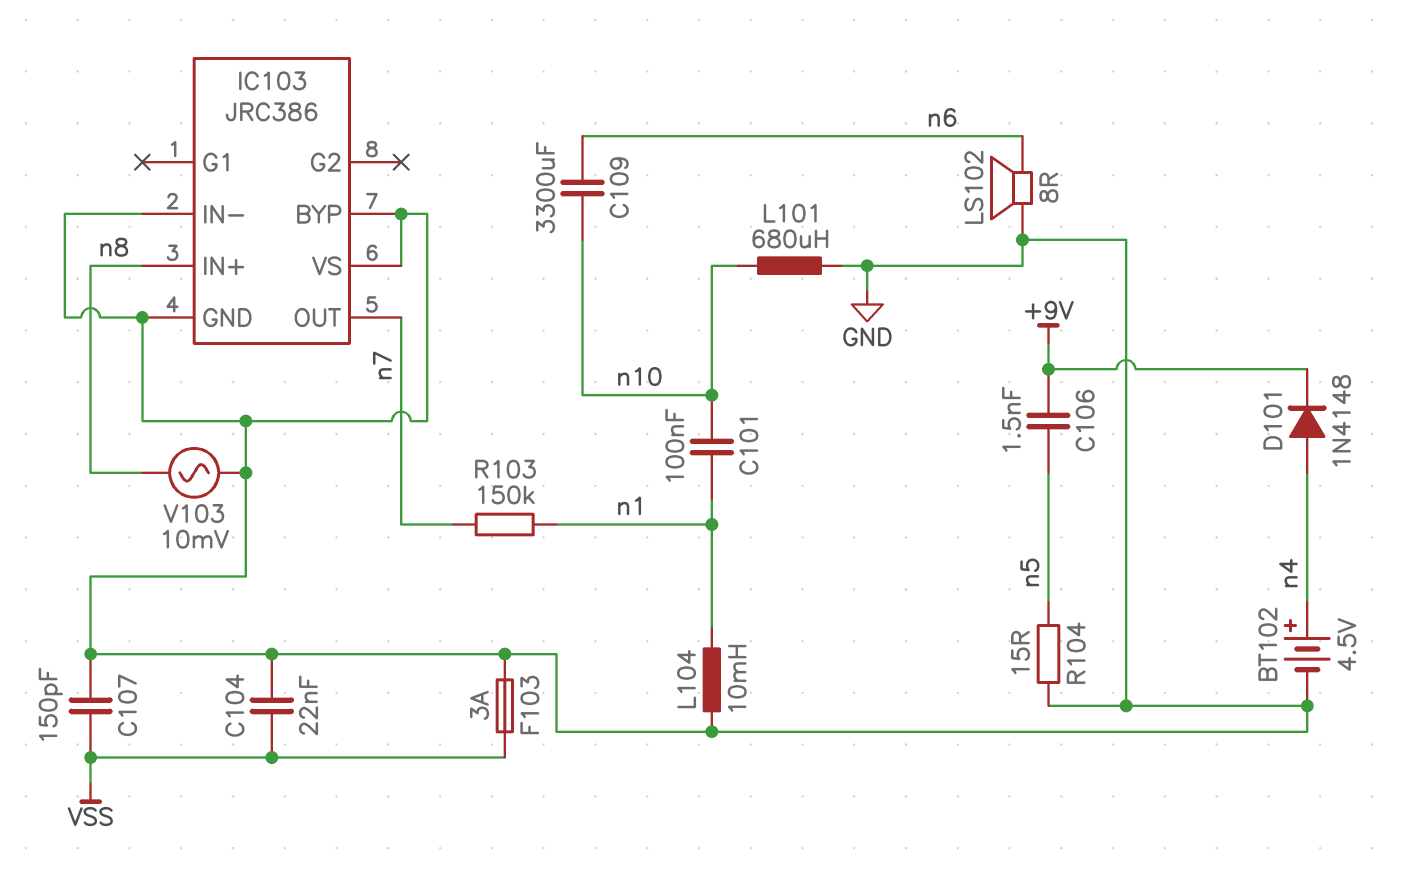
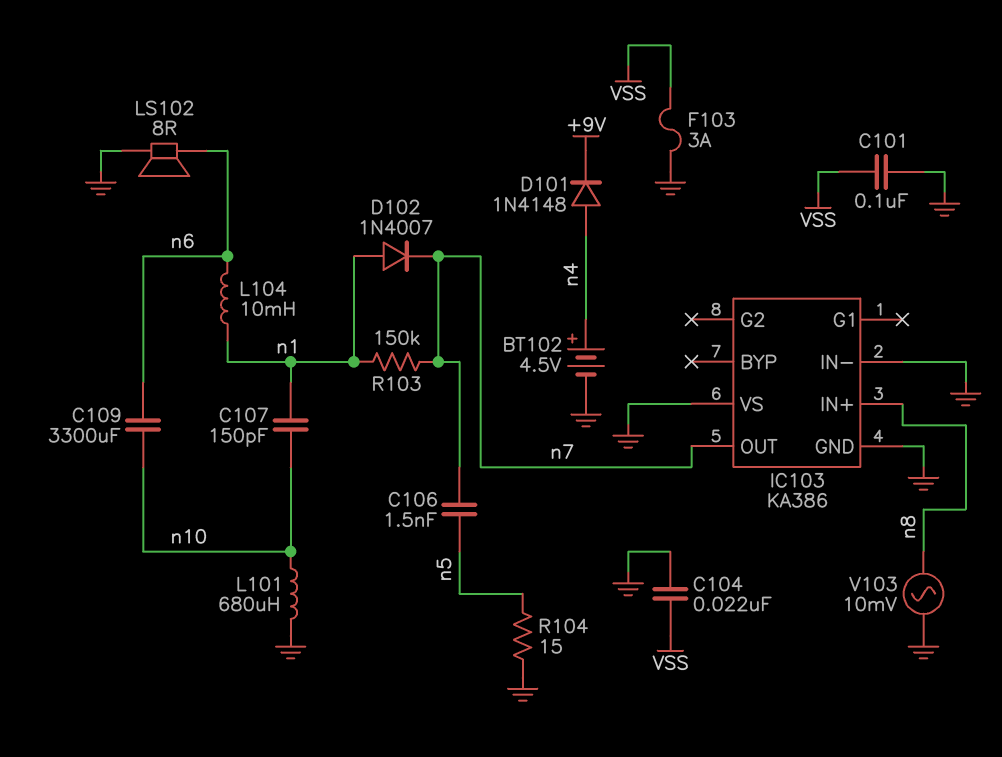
C101: 100nF (n1, n10) -> 100nF (GND, VSS)
C106: 1.5nF (+9V, n5) -> 1.5nF (n5, n7)
C107: 150pF (GND, VSS) -> 150pF (n1, n10)
D102: none -> diode 1N4007 (A n1, K n7)
IC103: JRC386 -> KA386
IC103 pin BYP: GND -> none
L104: 10mH (GND, n1) -> 10mH (n1, n6)

